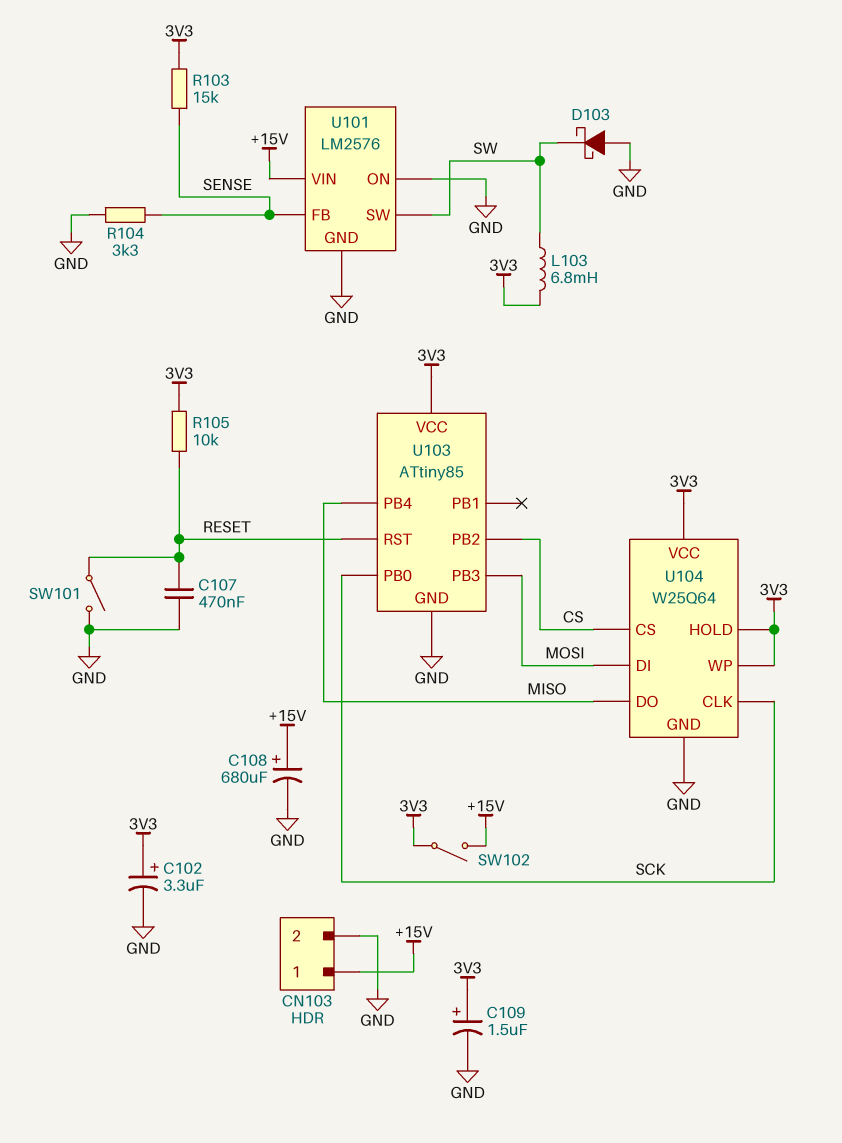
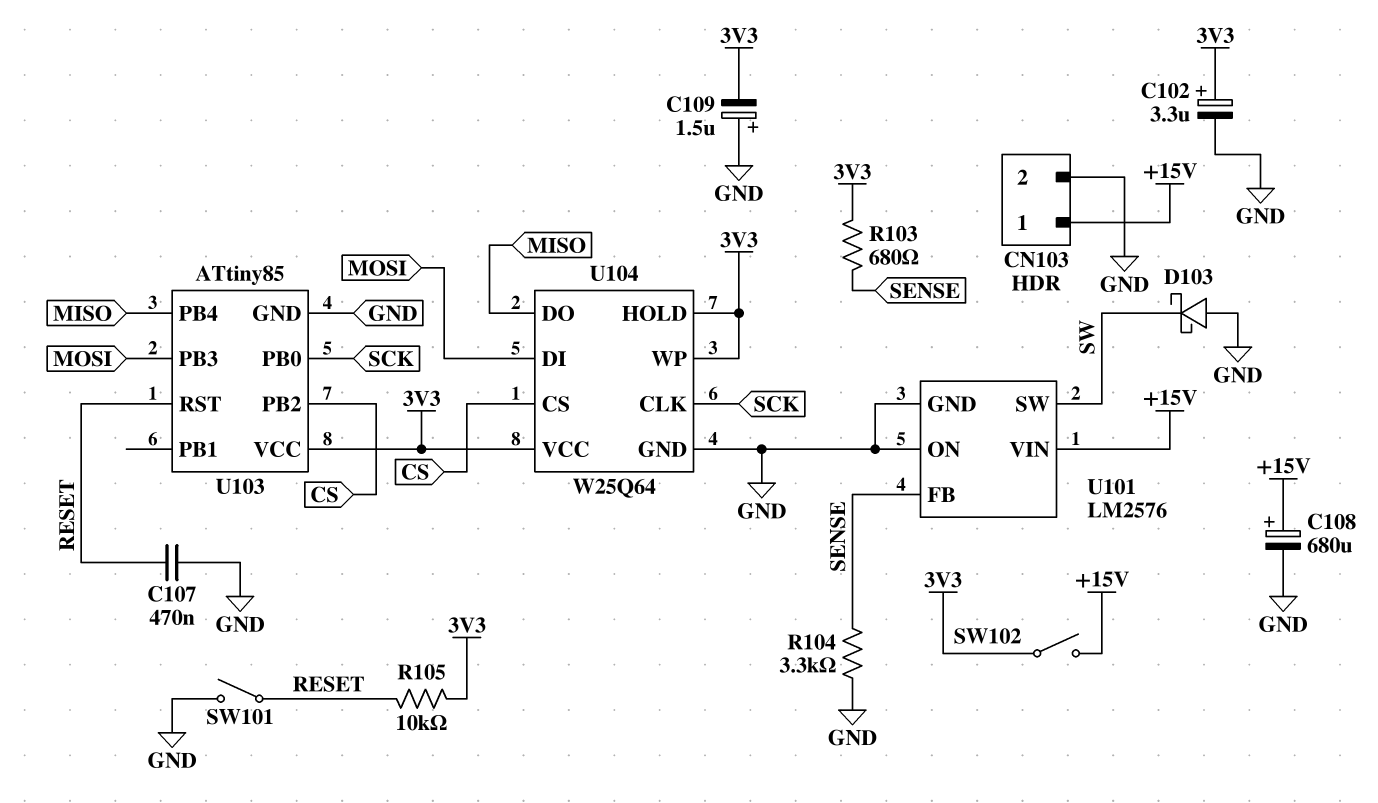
C109: 1.5uF (plus 3V3, minus GND) -> 1.5uF (plus GND, minus 3V3)
L103: 6.8mH (3V3, SW) -> none
R103: 15k (3V3, SENSE) -> 680 (3V3, SENSE)

